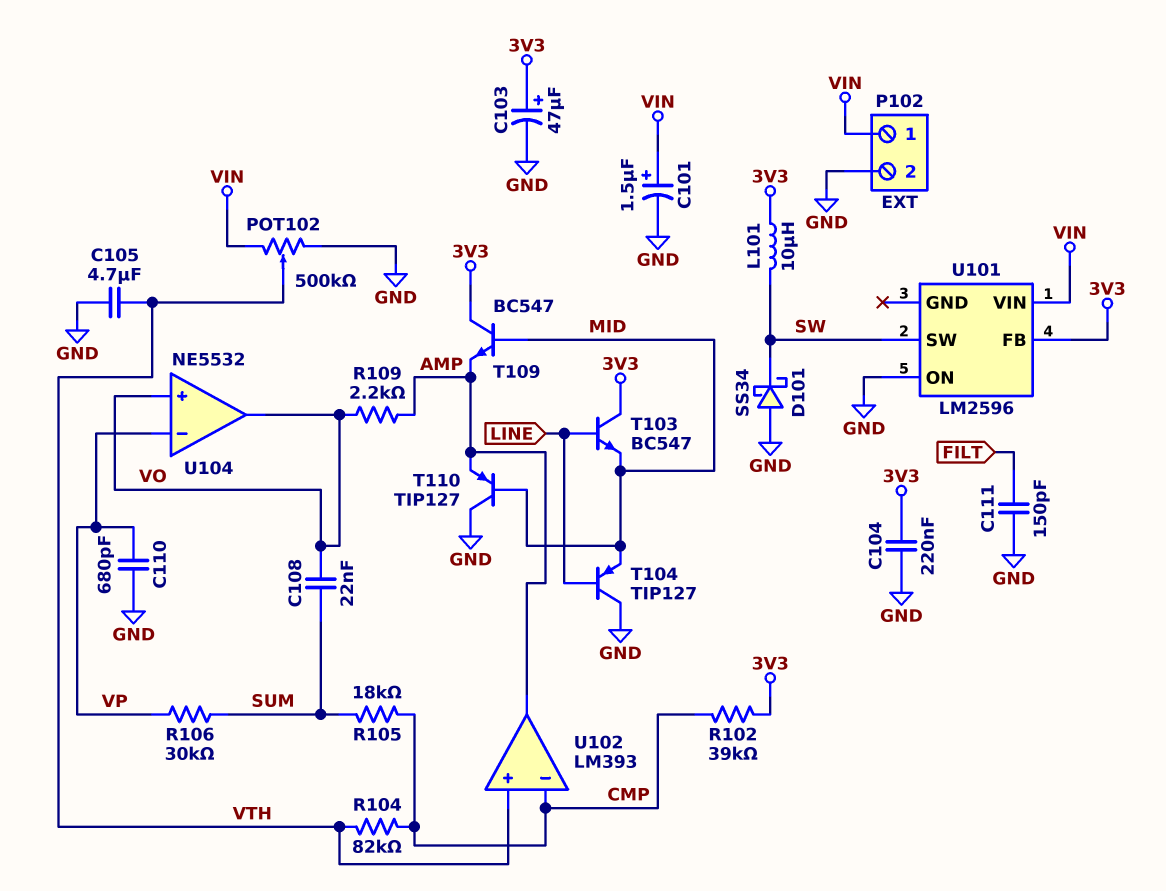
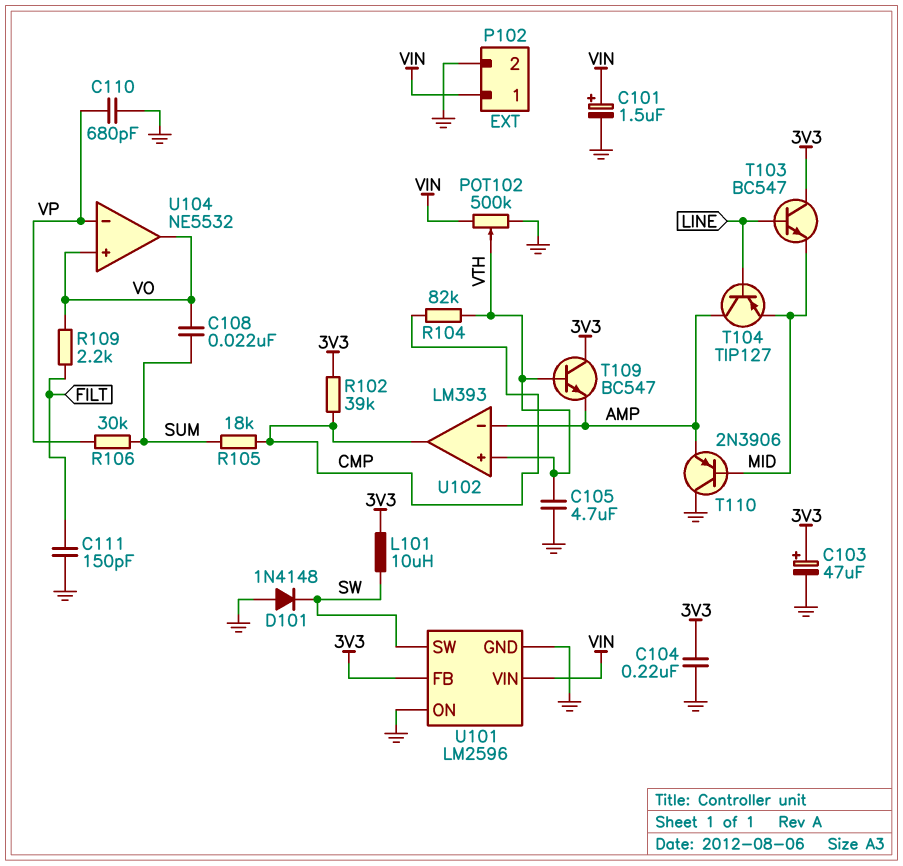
D101: schottky SS34 (A GND, K SW) -> diode 1N4148 (A GND, K SW)
R109: 2.2k (AMP, VO) -> 2.2k (FILT, VO)
T104: PNP TIP127 (B LINE, C GND, E MID) -> PNP TIP127 (B LINE, C AMP, E MID)
T109: NPN BC547 (B MID, C 3V3, E AMP) -> NPN BC547 (B VTH, C 3V3, E AMP)
T110: PNP TIP127 (B MID, C GND, E AMP) -> PNP 2N3906 (B MID, C GND, E AMP)
U101 pin GND: none -> GND
U102 pin in-: CMP -> AMP
U102 pin out: AMP -> CMP

